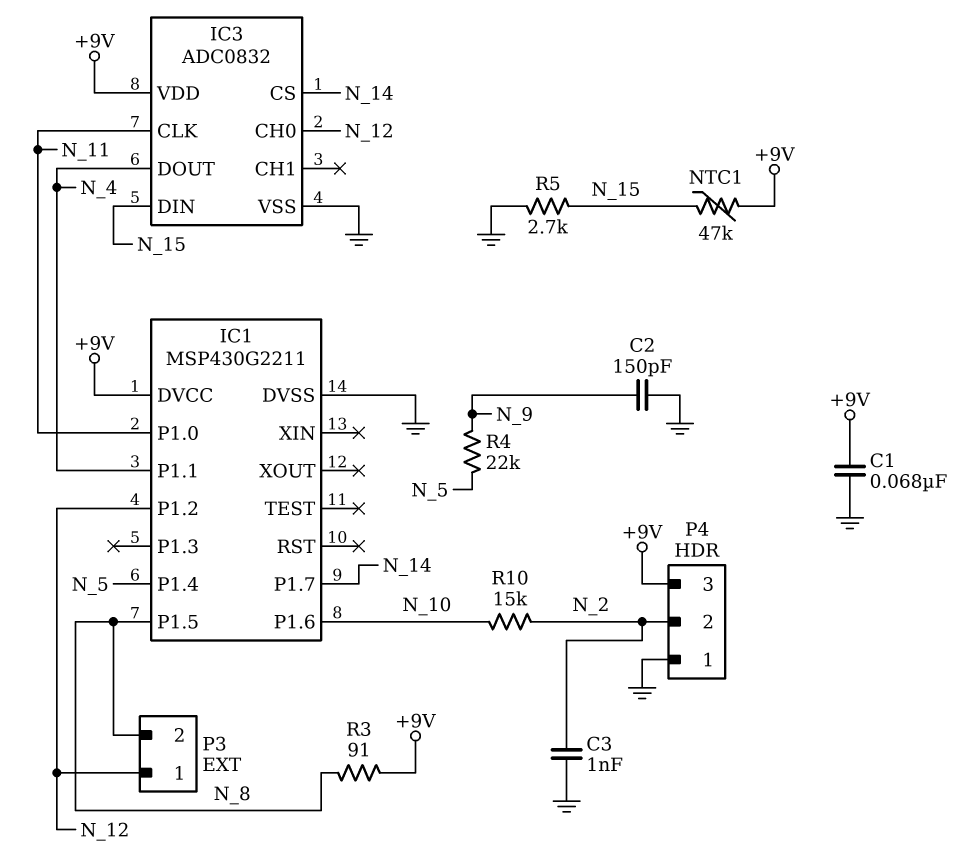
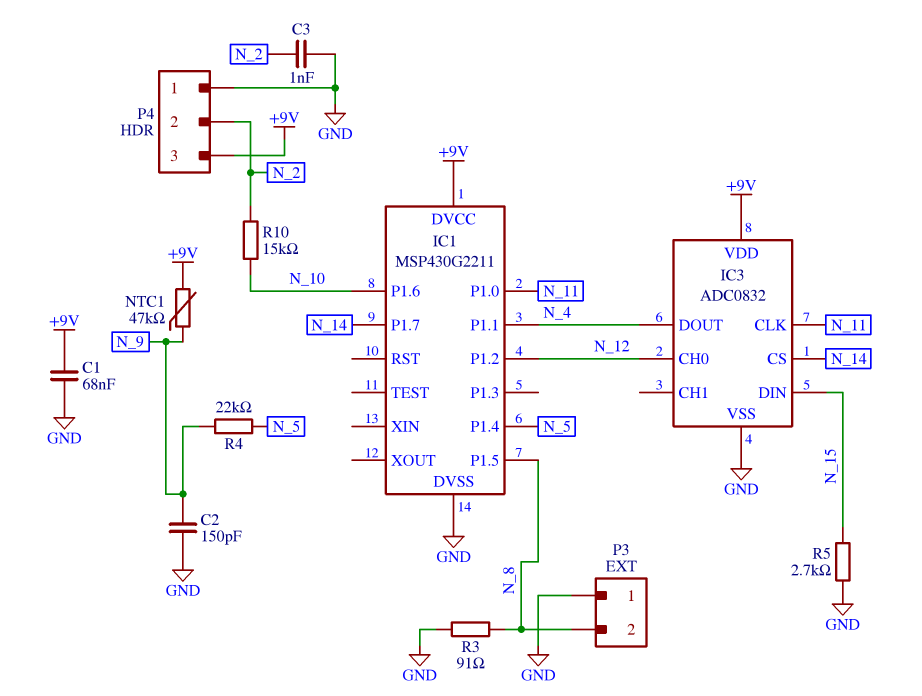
NTC1: 47k (+9V, N_15) -> 47k (+9V, N_9)
P3 pin 1: N_12 -> GND
R3: 91 (+9V, N_8) -> 91 (GND, N_8)

